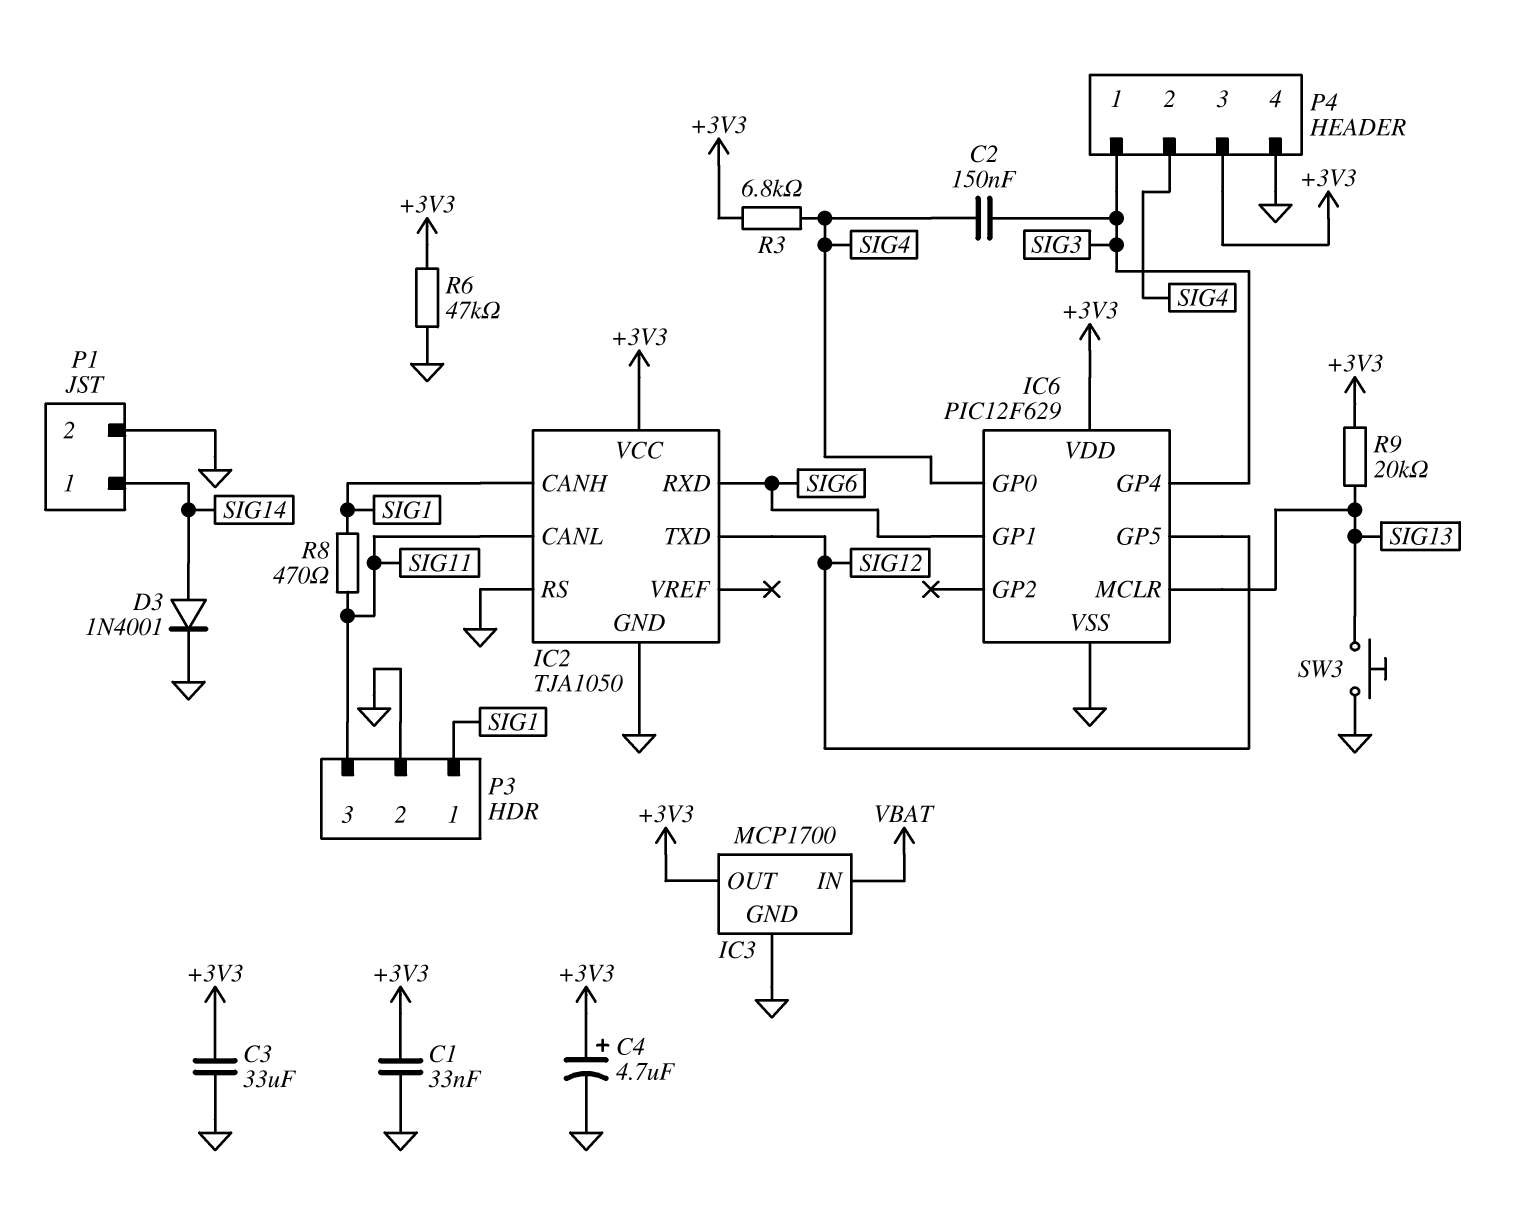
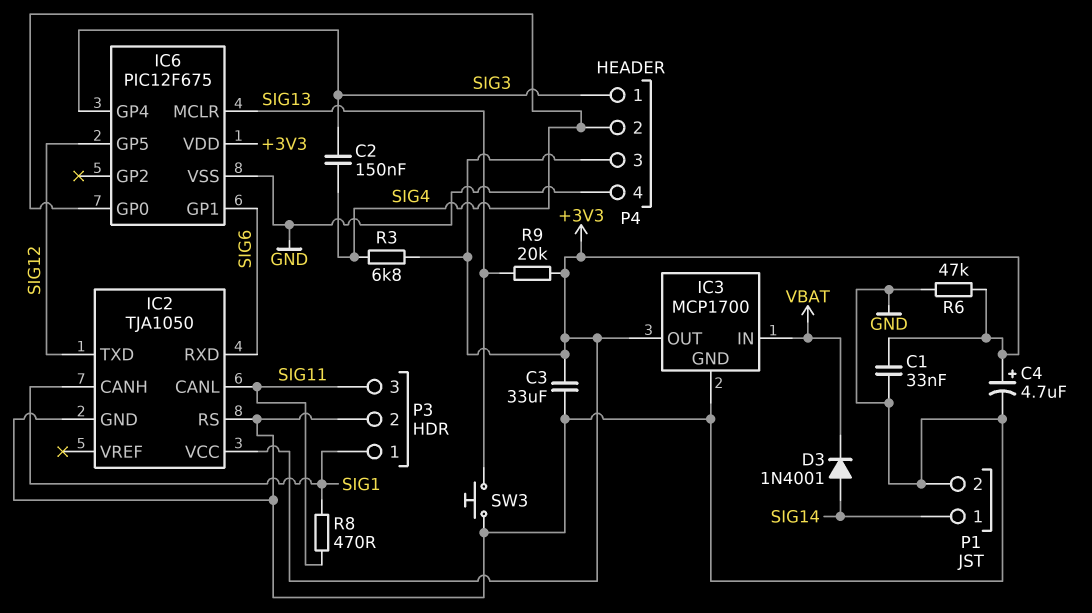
D3: diode 1N4001 (A SIG14, K GND) -> diode 1N4001 (A SIG14, K VBAT)
IC6: PIC12F629 -> PIC12F675

